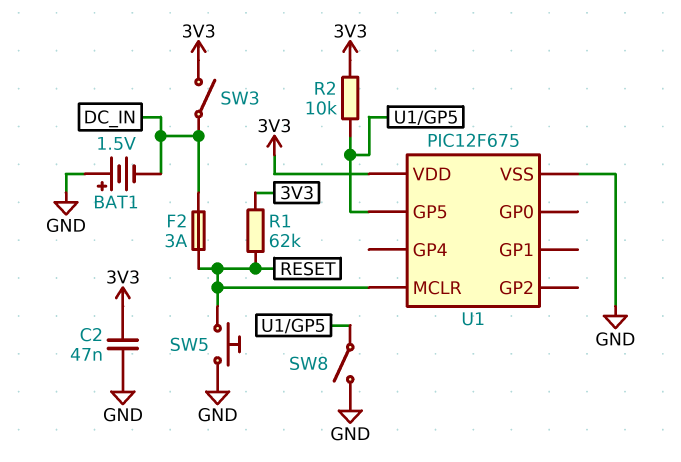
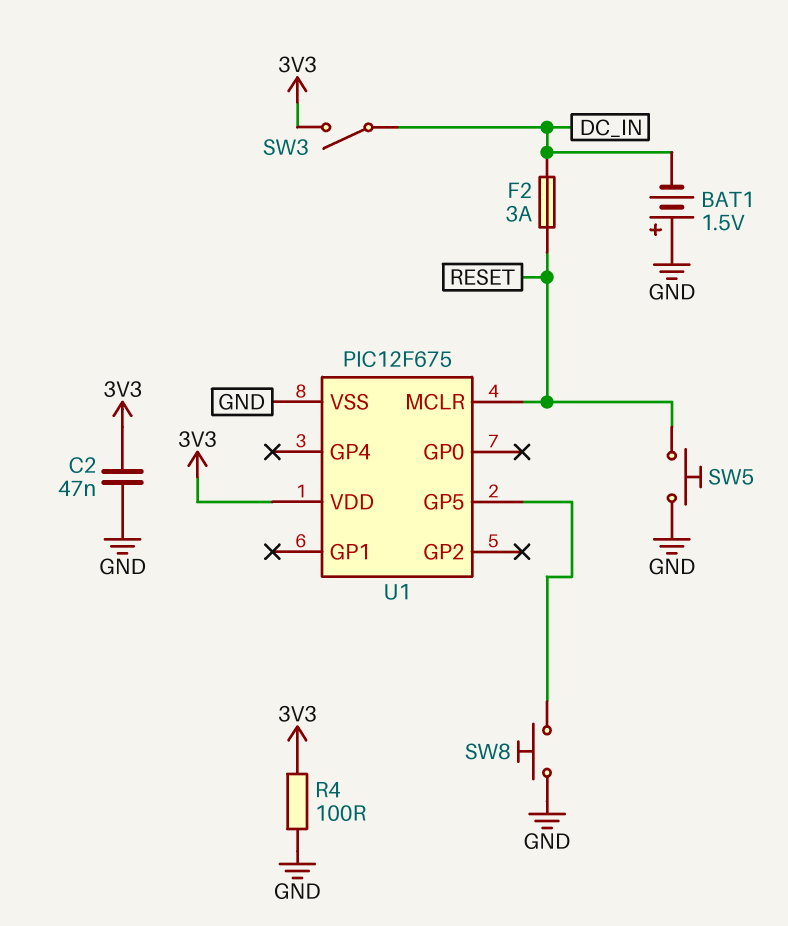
R1: 62k (3V3, RESET) -> none
R2: 10k (3V3, U1/GP5) -> none
R4: none -> 100 (3V3, GND)
SW8: switch (GND, U1/GP5) -> button (GND, U1/GP5)

